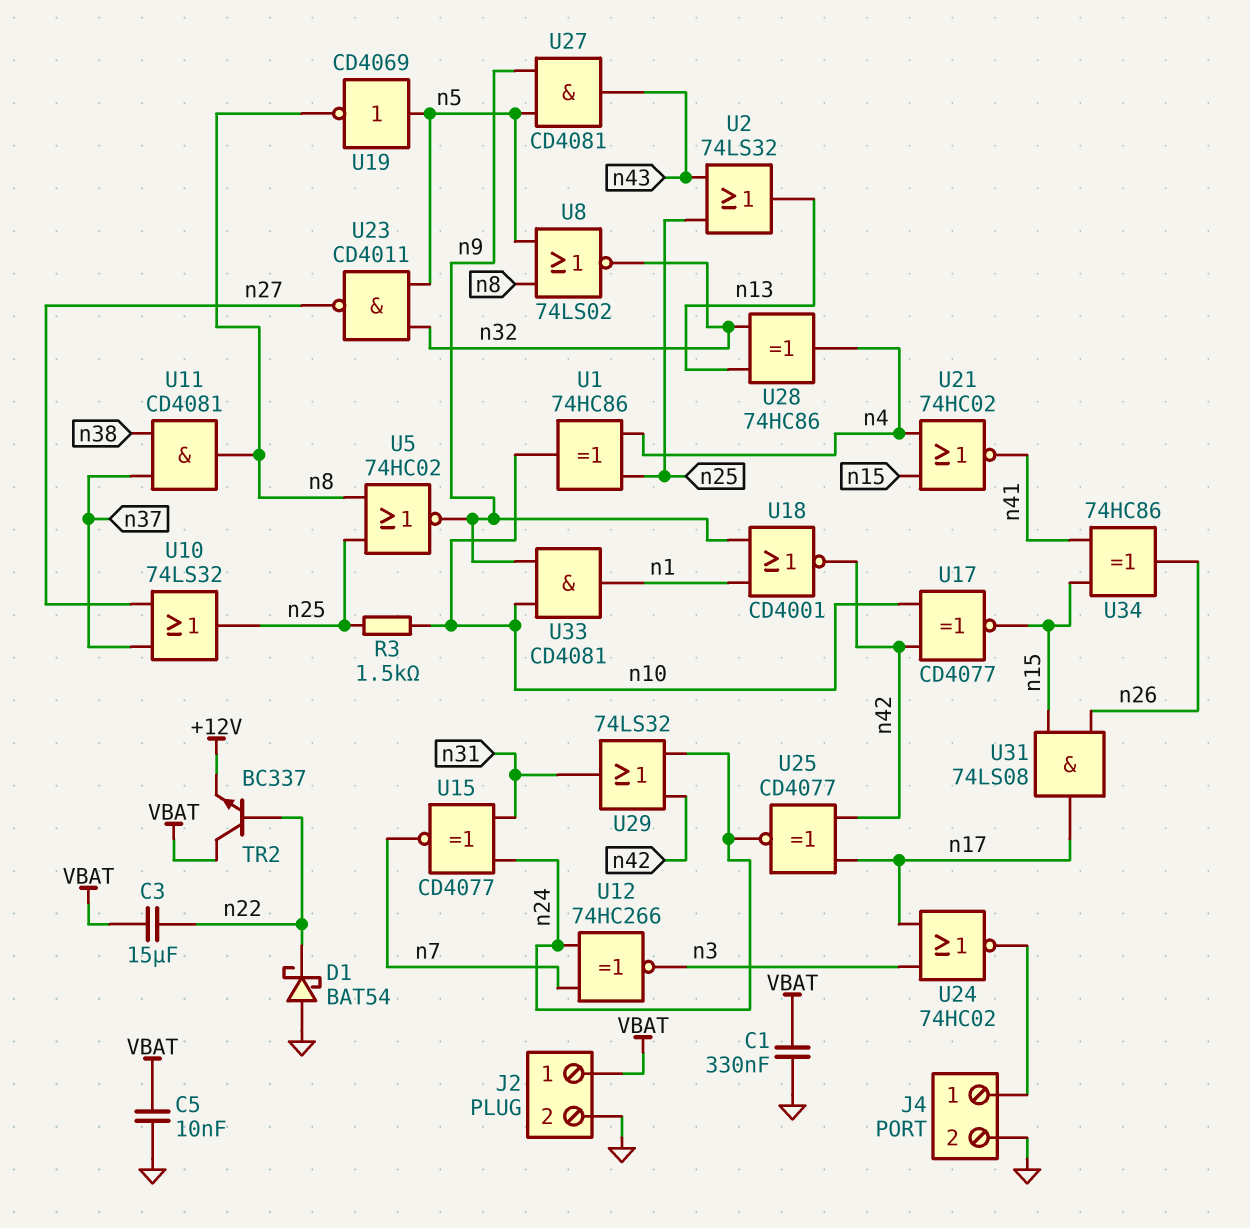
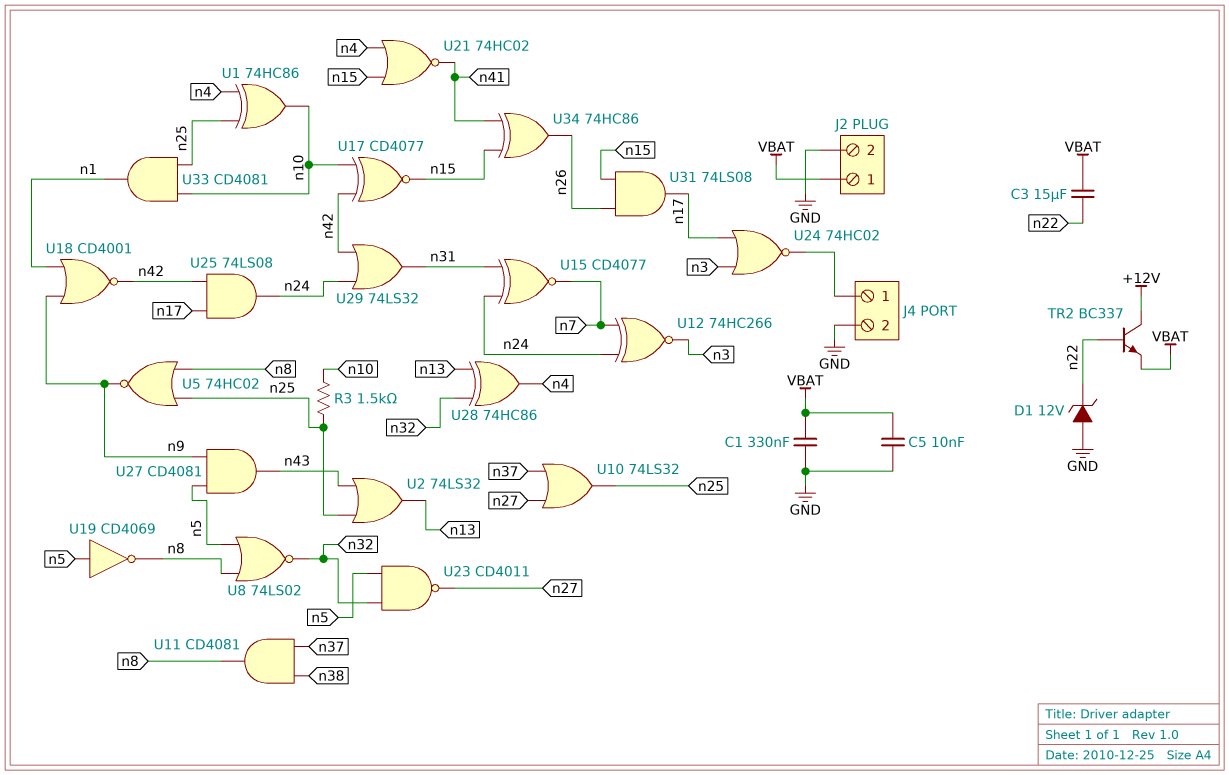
D1: schottky BAT54 (A GND, K n22) -> zener 12V (A GND, K n22)
TR2: NPN BC337 (B n22, C VBAT, E +12V) -> NPN BC337 (B n22, C +12V, E VBAT)
U25: XNOR CD4077 (in n17, in n42, out n24) -> AND 74LS08 (in n17, in n42, out n24)
U33: AND CD4081 (in n9, in n10, out n1) -> AND CD4081 (in n10, in n25, out n1)

